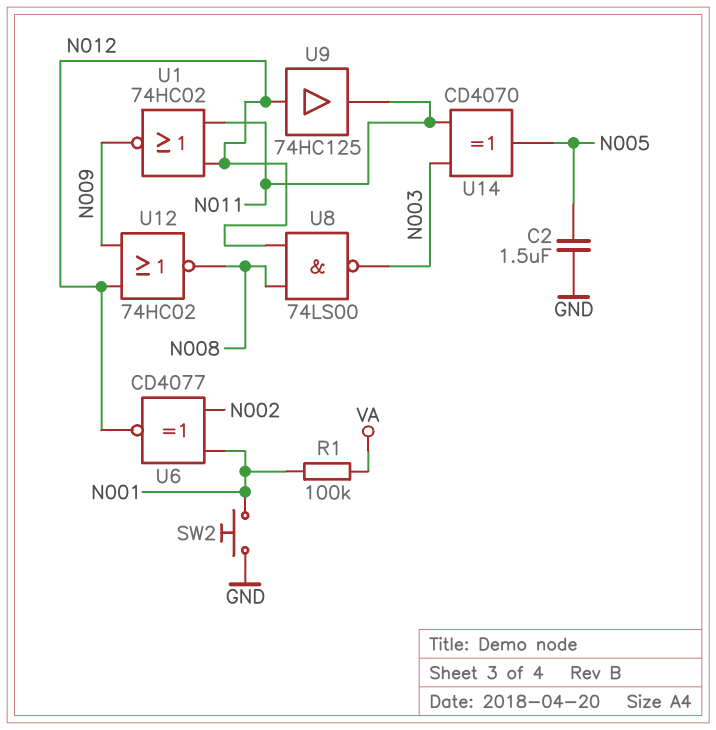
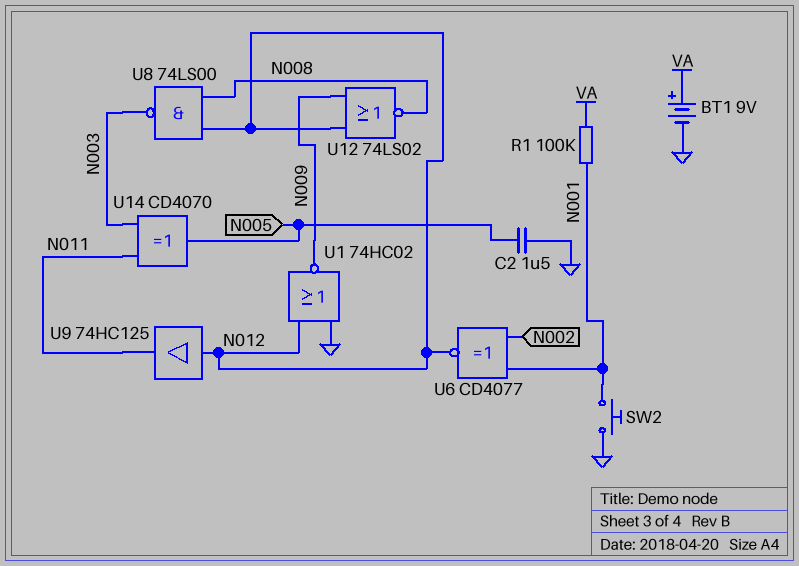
BT1: none -> 9V (plus VA, minus GND)
U1: NOR 74HC02 (in N011, in N012, out N009) -> NOR 74HC02 (in GND, in N012, out N009)
U12: NOR 74HC02 (in N009, in N012, out N008) -> NOR 74LS02 (in N009, in N012, out N008)

